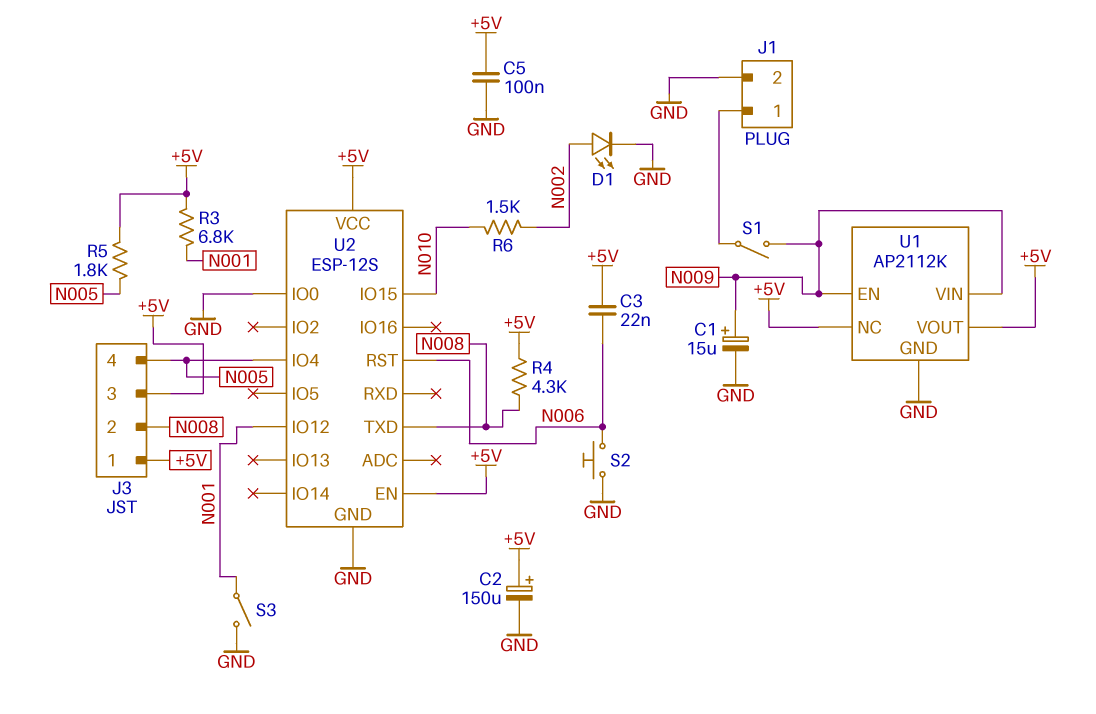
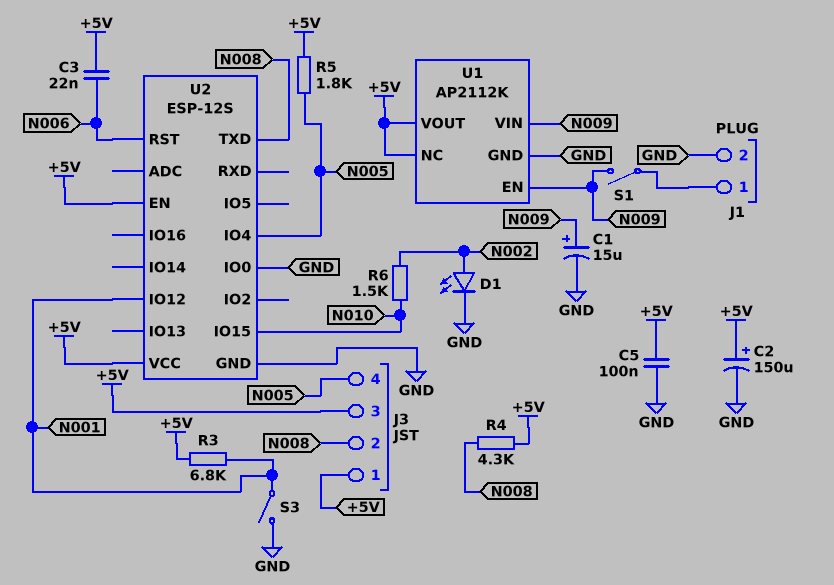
S2: button (GND, N006) -> none

